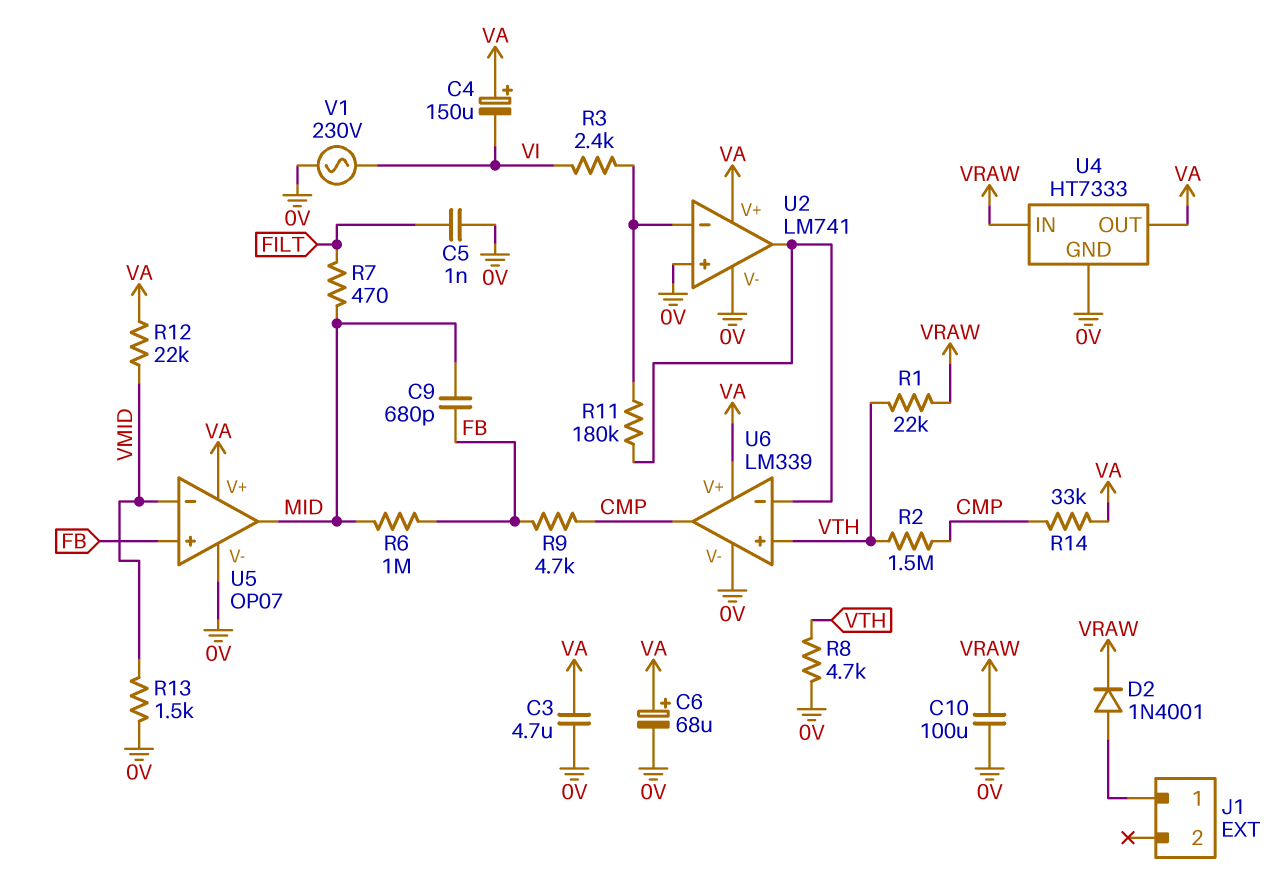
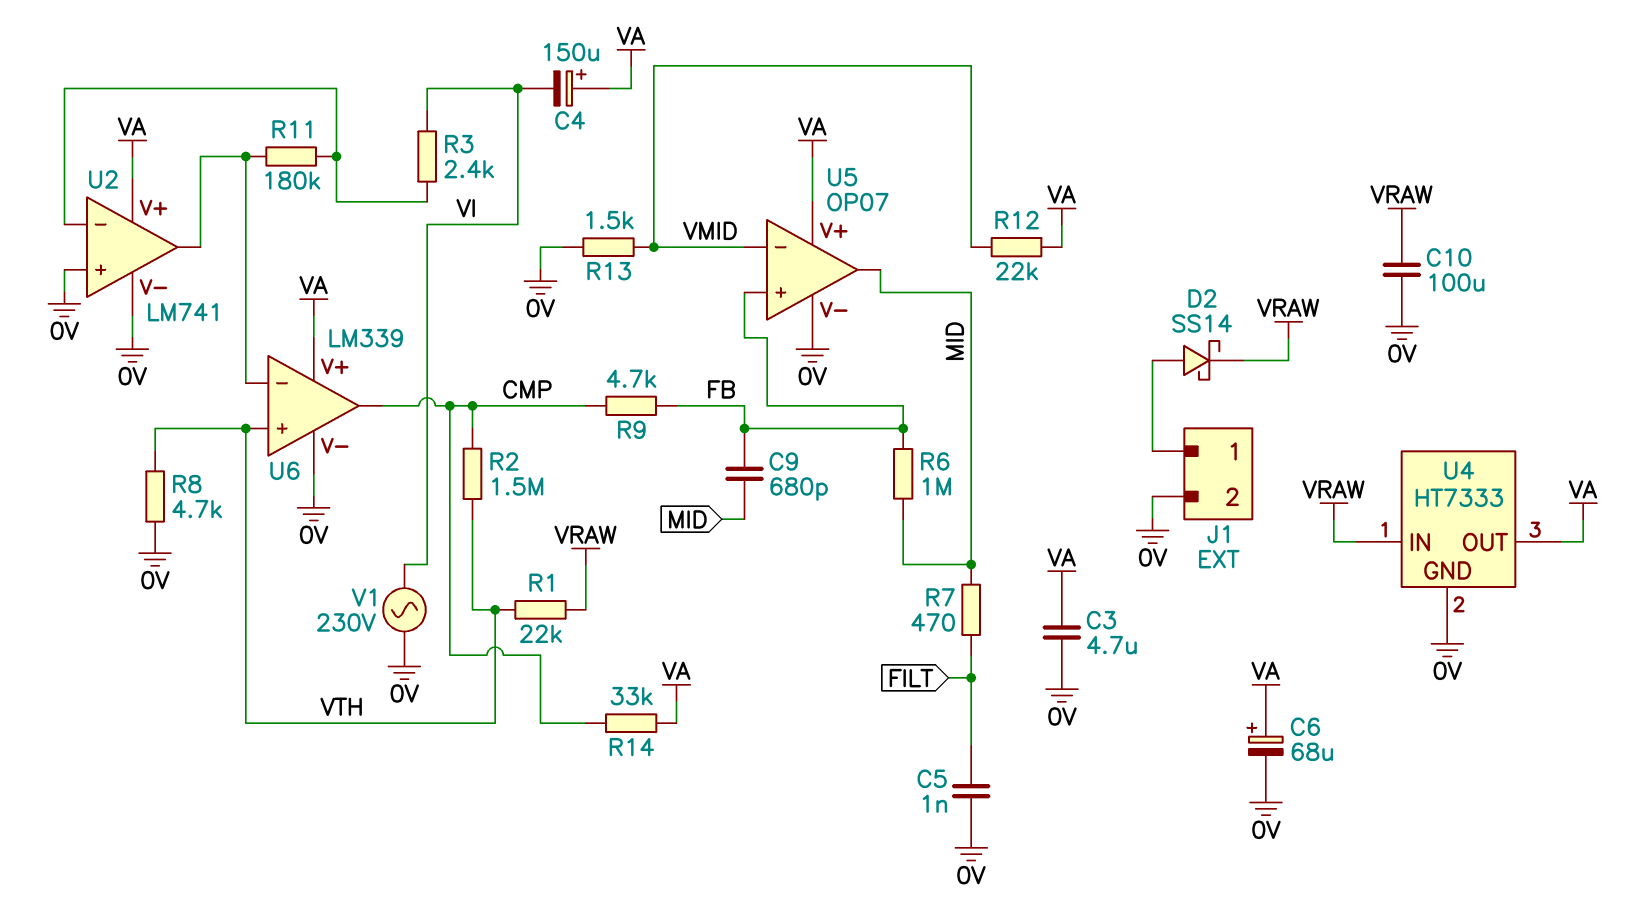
D2: diode 1N4001 (A J1/1, K VRAW) -> schottky SS14 (A J1/1, K VRAW)
J1 pin 2: none -> 0V

